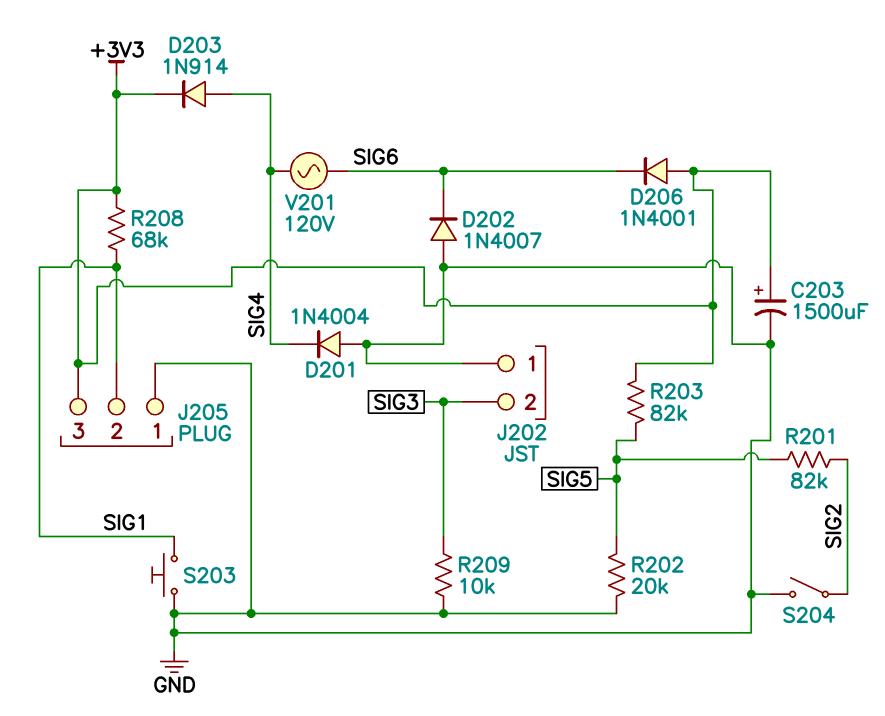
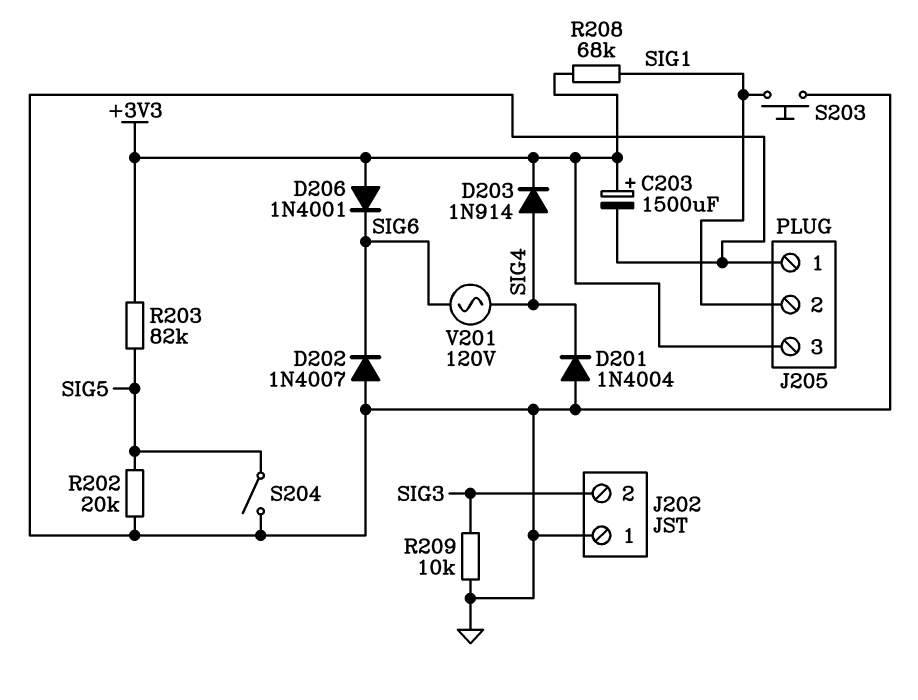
R201: 82k (SIG2, SIG5) -> none
S204: switch (GND, SIG2) -> switch (GND, SIG5)

